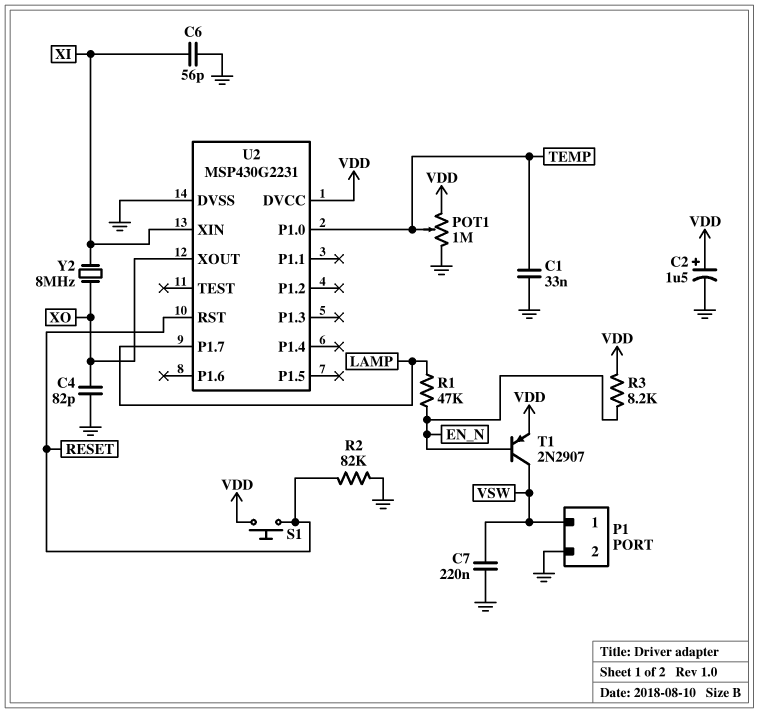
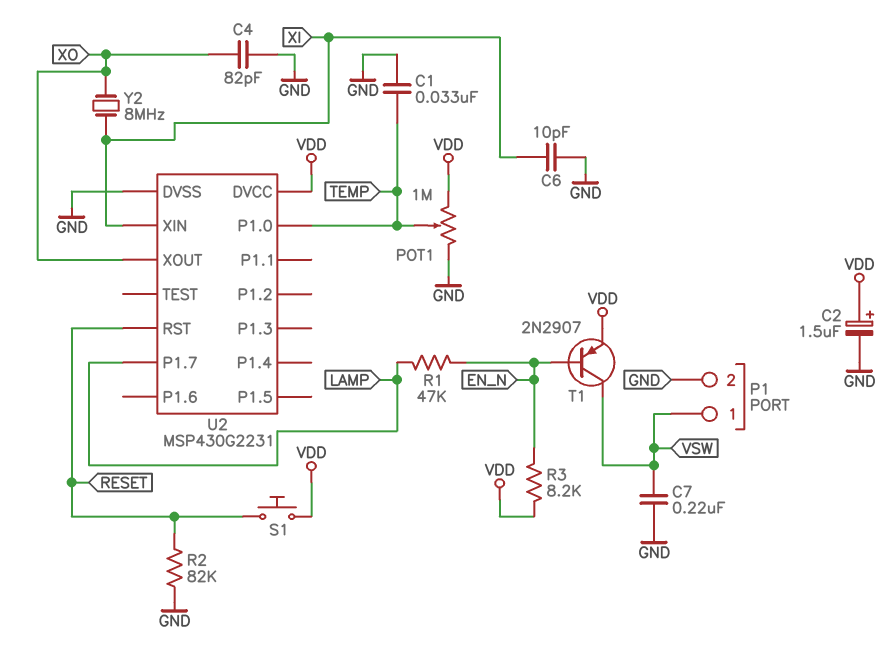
C6: 56pF (GND, XI) -> 10pF (GND, XI)

